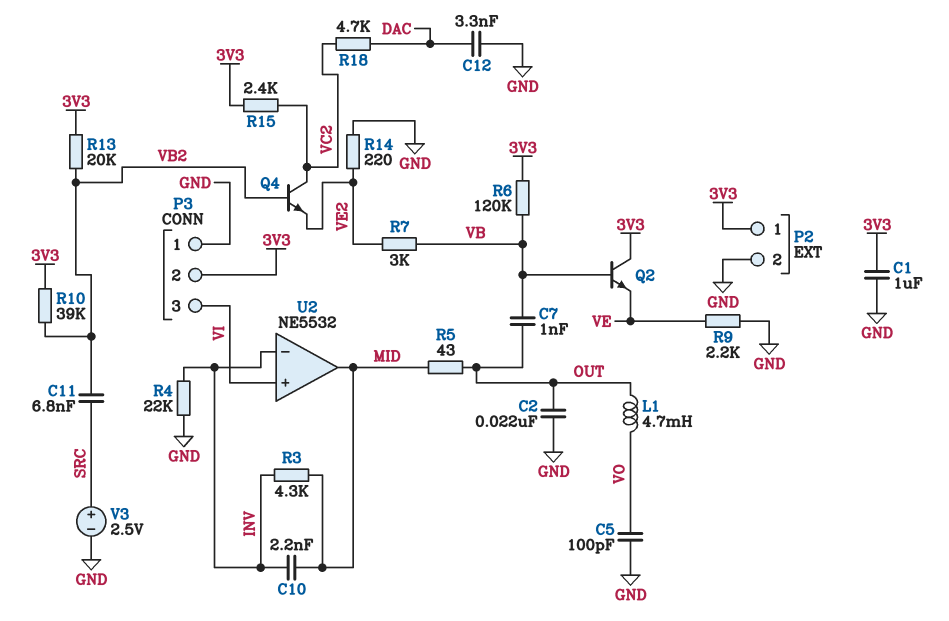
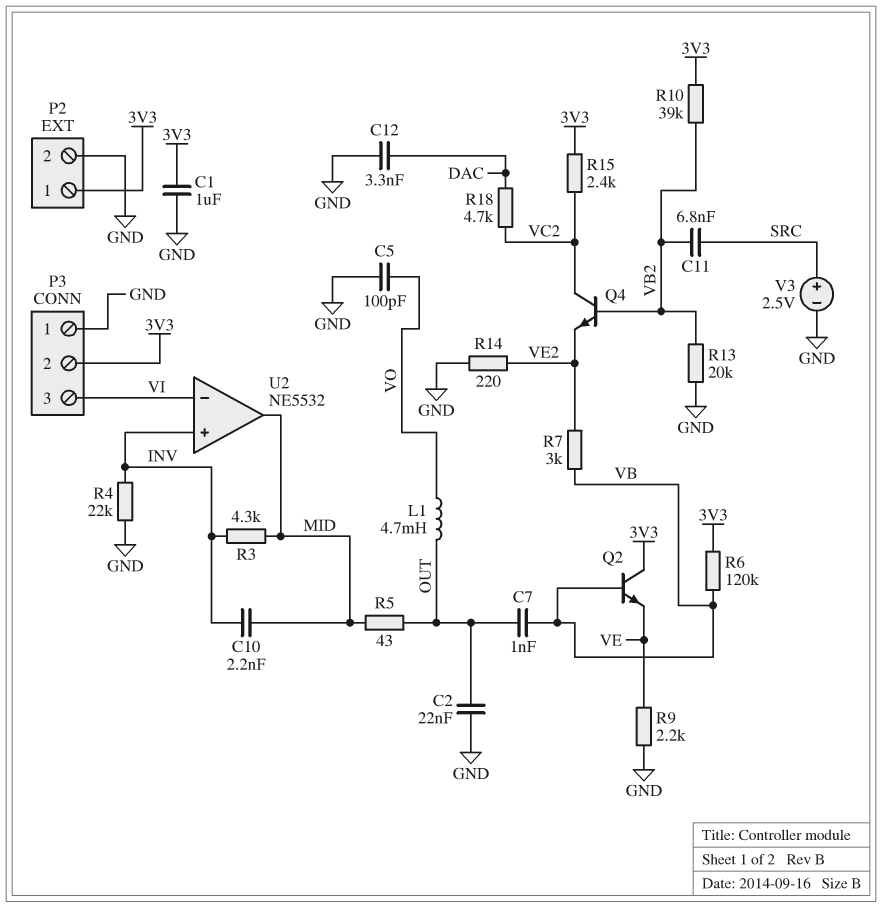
R13: 20k (3V3, VB2) -> 20k (GND, VB2)
U2 pin in+: VI -> INV
U2 pin in-: INV -> VI

